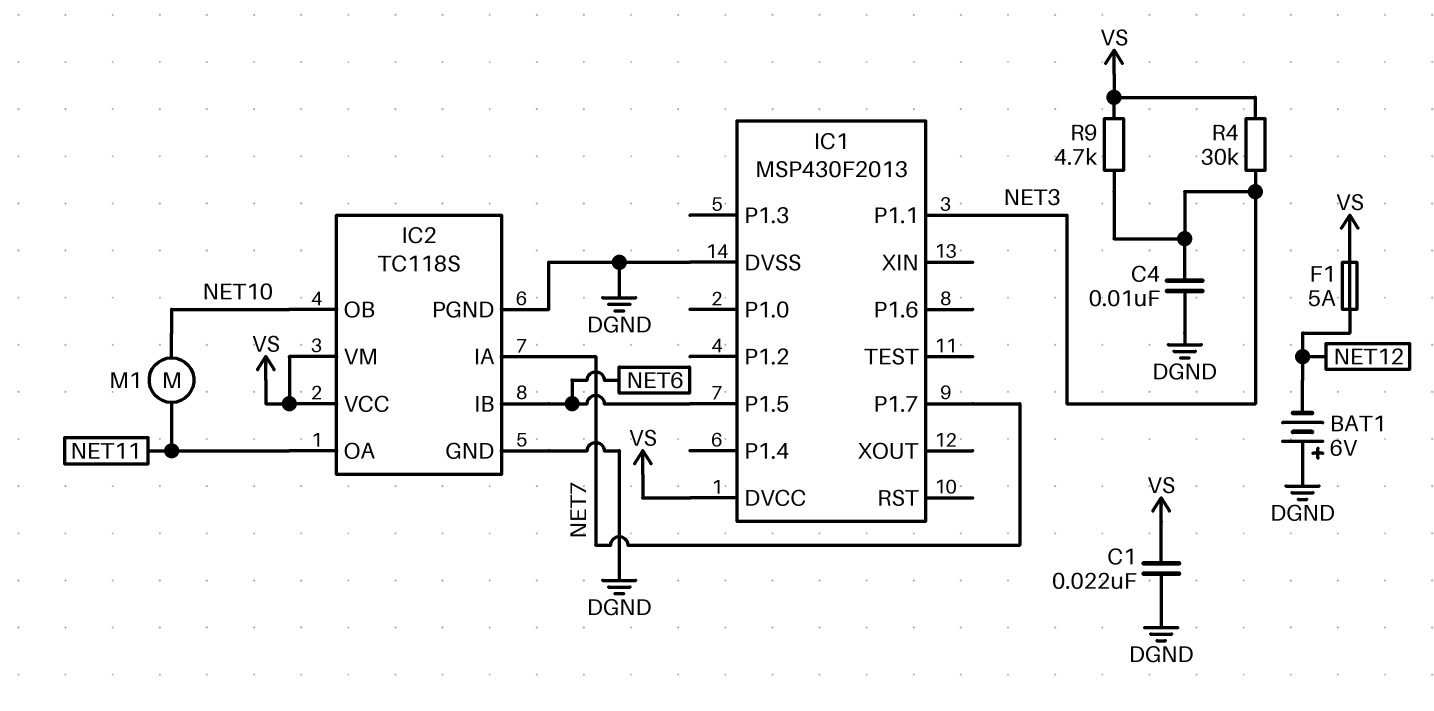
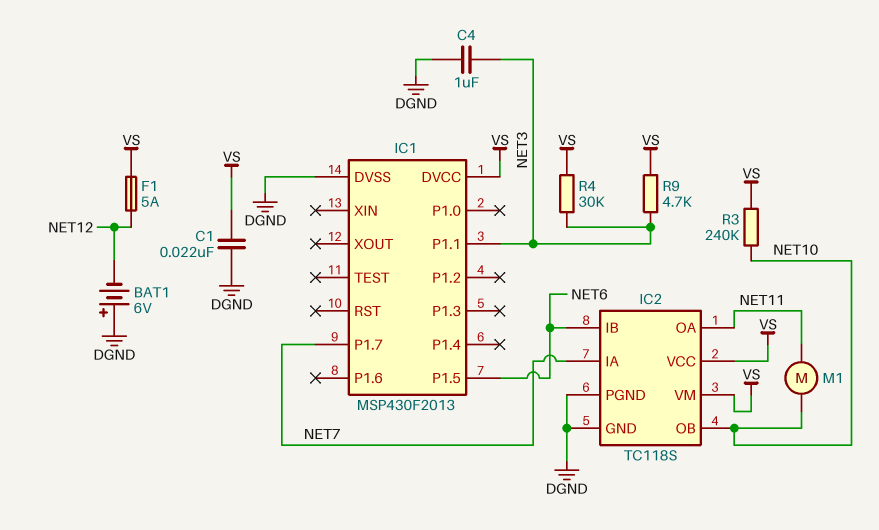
C4: 10nF (DGND, NET3) -> 1uF (DGND, NET3)
R3: none -> 240k (NET10, VS)

